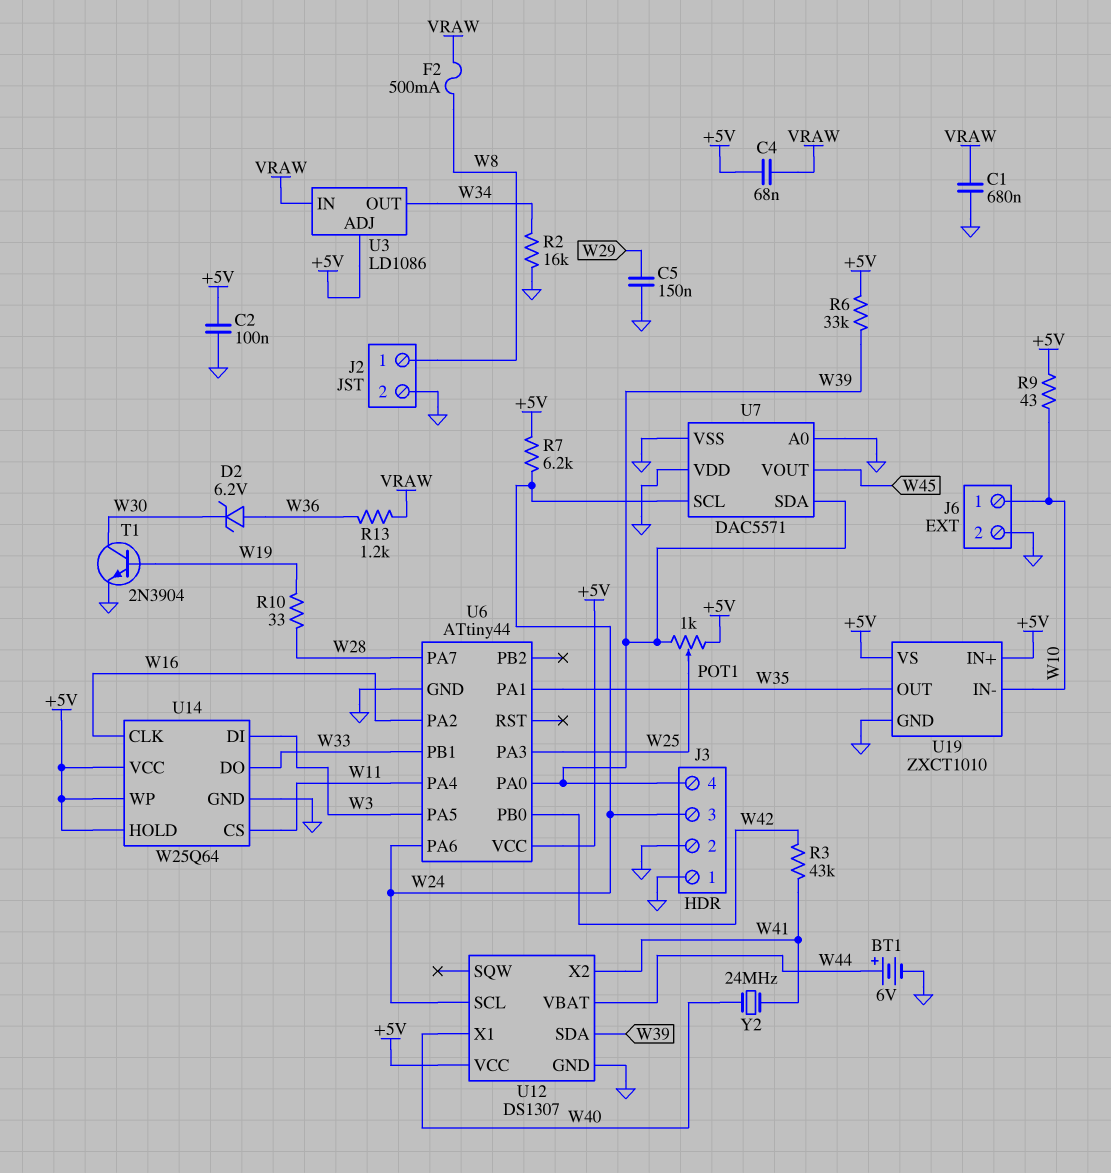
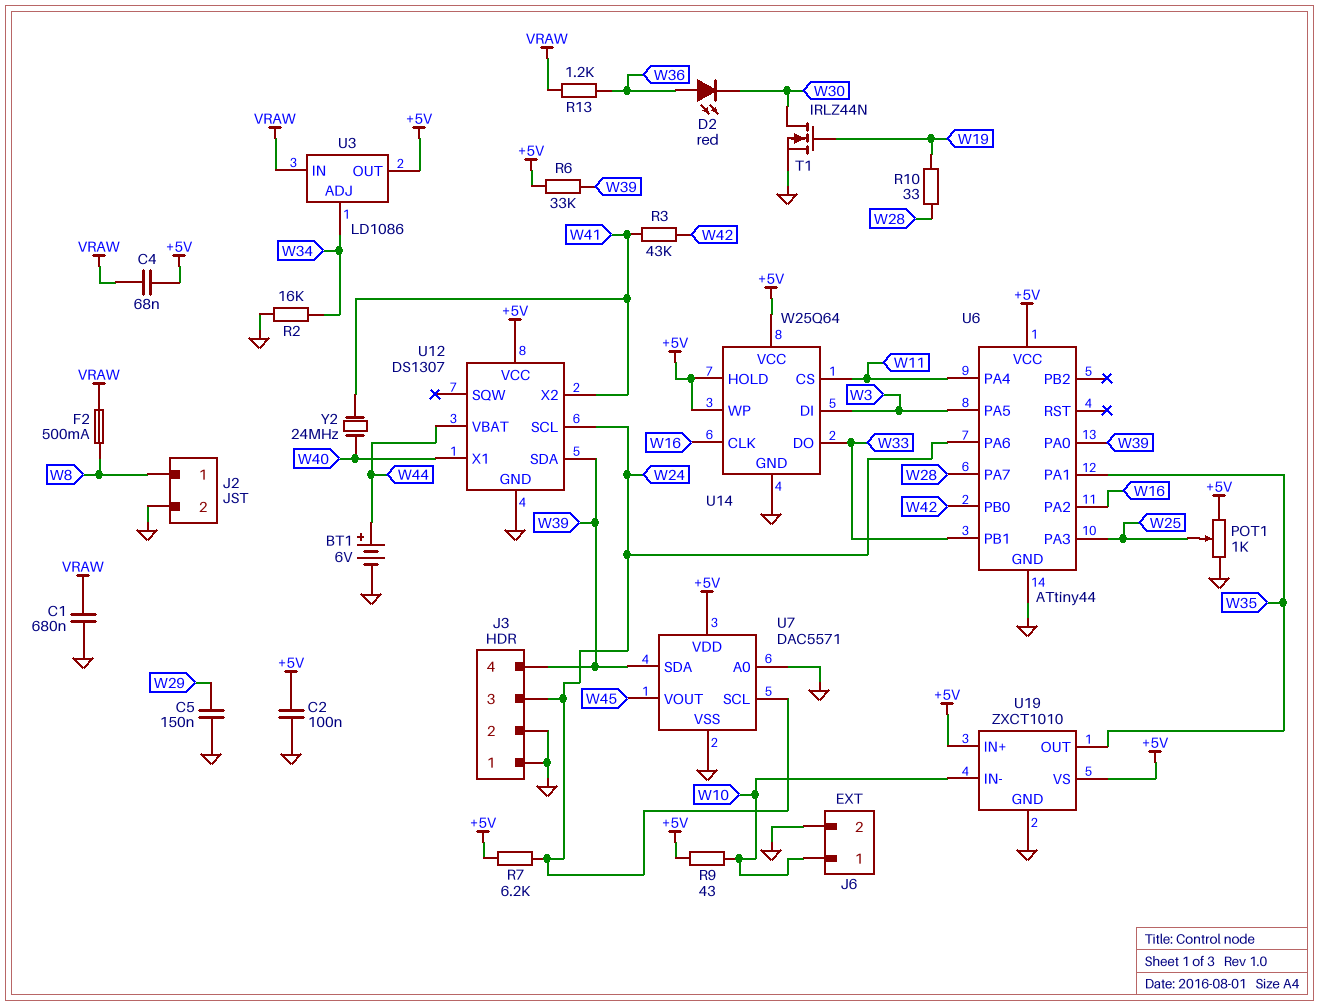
D2: zener 6.2V (A W36, K W30) -> LED red (A W36, K W30)
POT1: 1k (+5V, W39, wiper W25) -> 1k (+5V, GND, wiper W25)
T1: NPN 2N3904 (B W19, C W30, E GND) -> NMOS IRLZ44N (G W19, D W30, S GND)
U3 pin ADJ: +5V -> W34
U3 pin OUT: W34 -> +5V
U7 pin VDD: GND -> +5V

